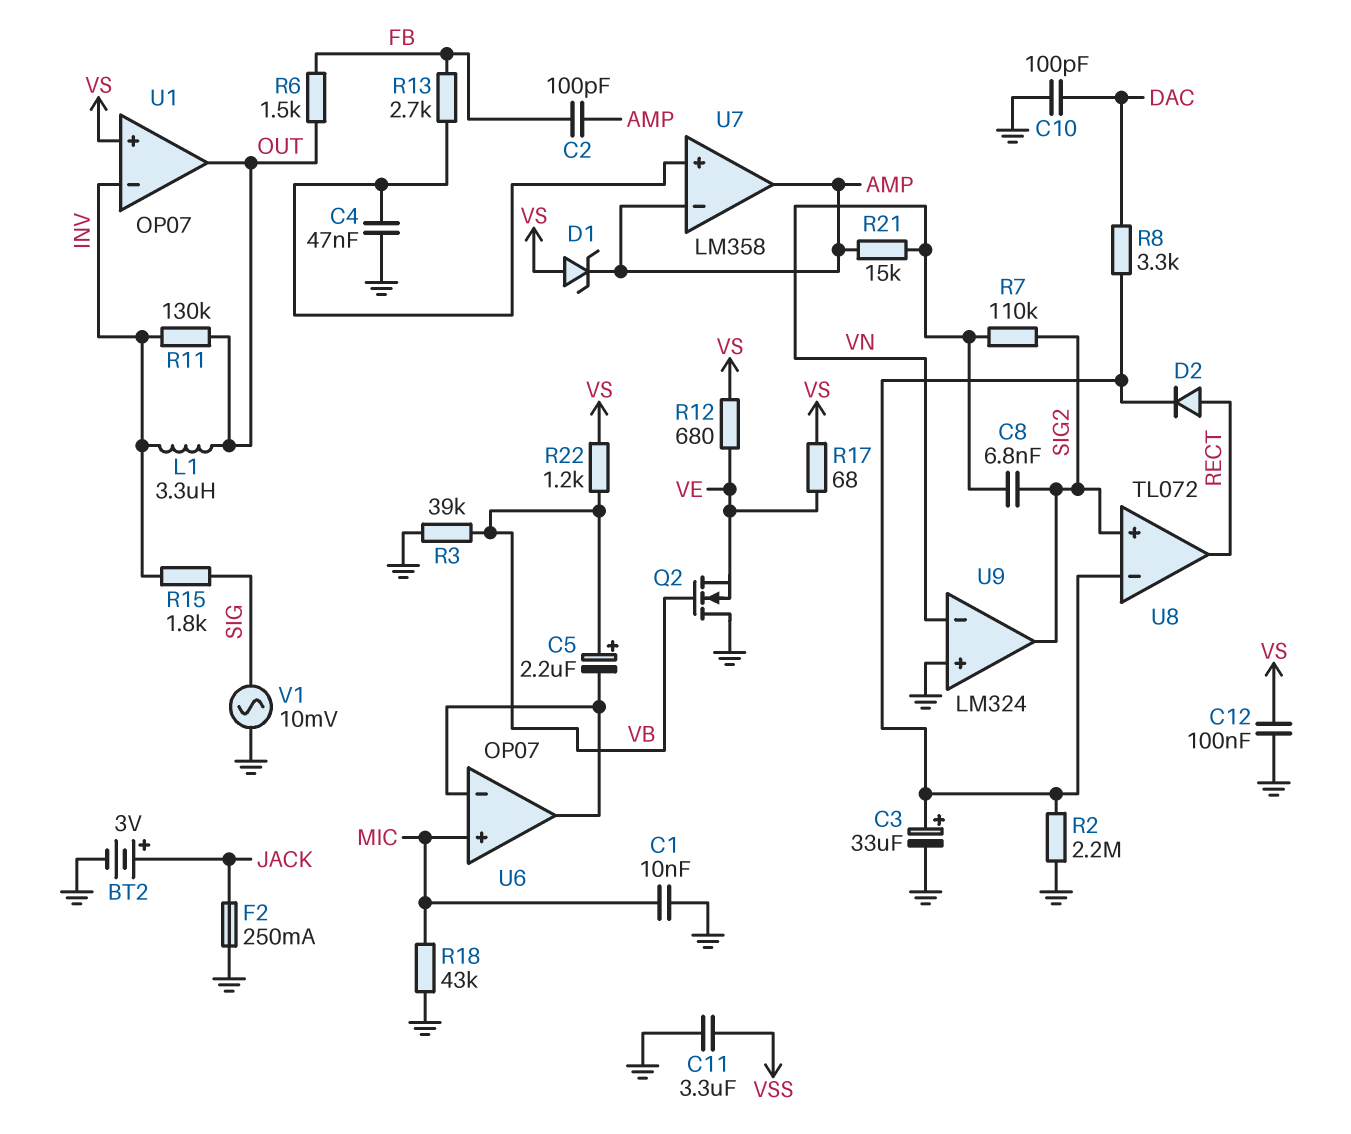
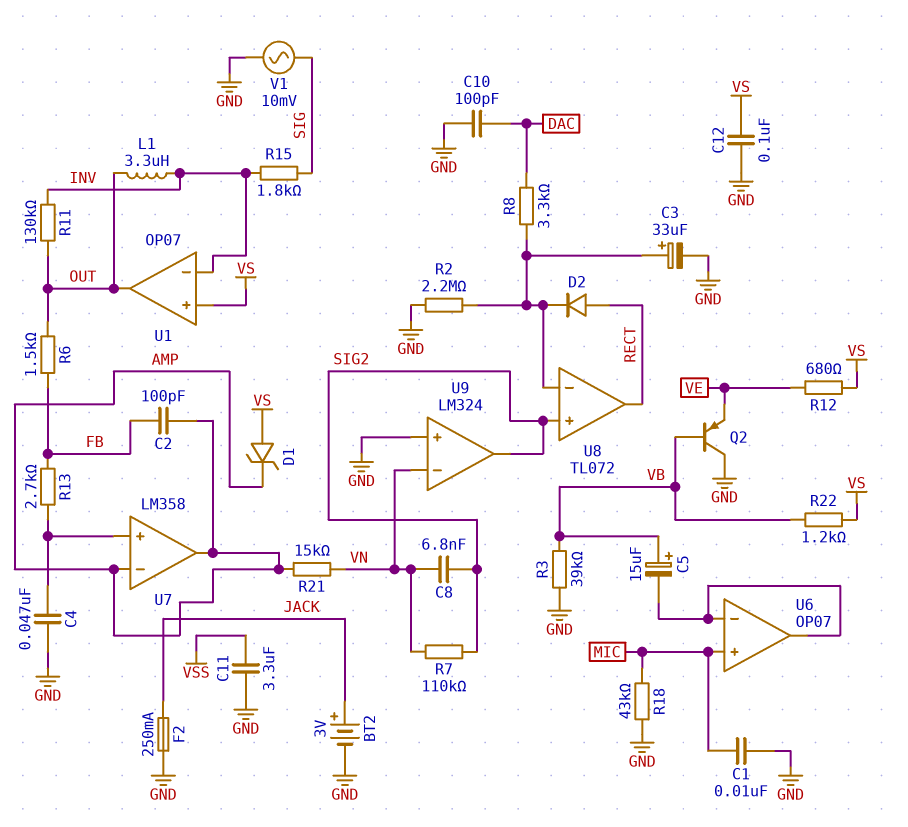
C5: 2.2uF (plus VB, minus U6/in-) -> 15uF (plus VB, minus U6/in-)
Q2: NMOS (G VB, D GND, S VE) -> PNP (B VB, C GND, E VE)
R17: 68 (VE, VS) -> none

